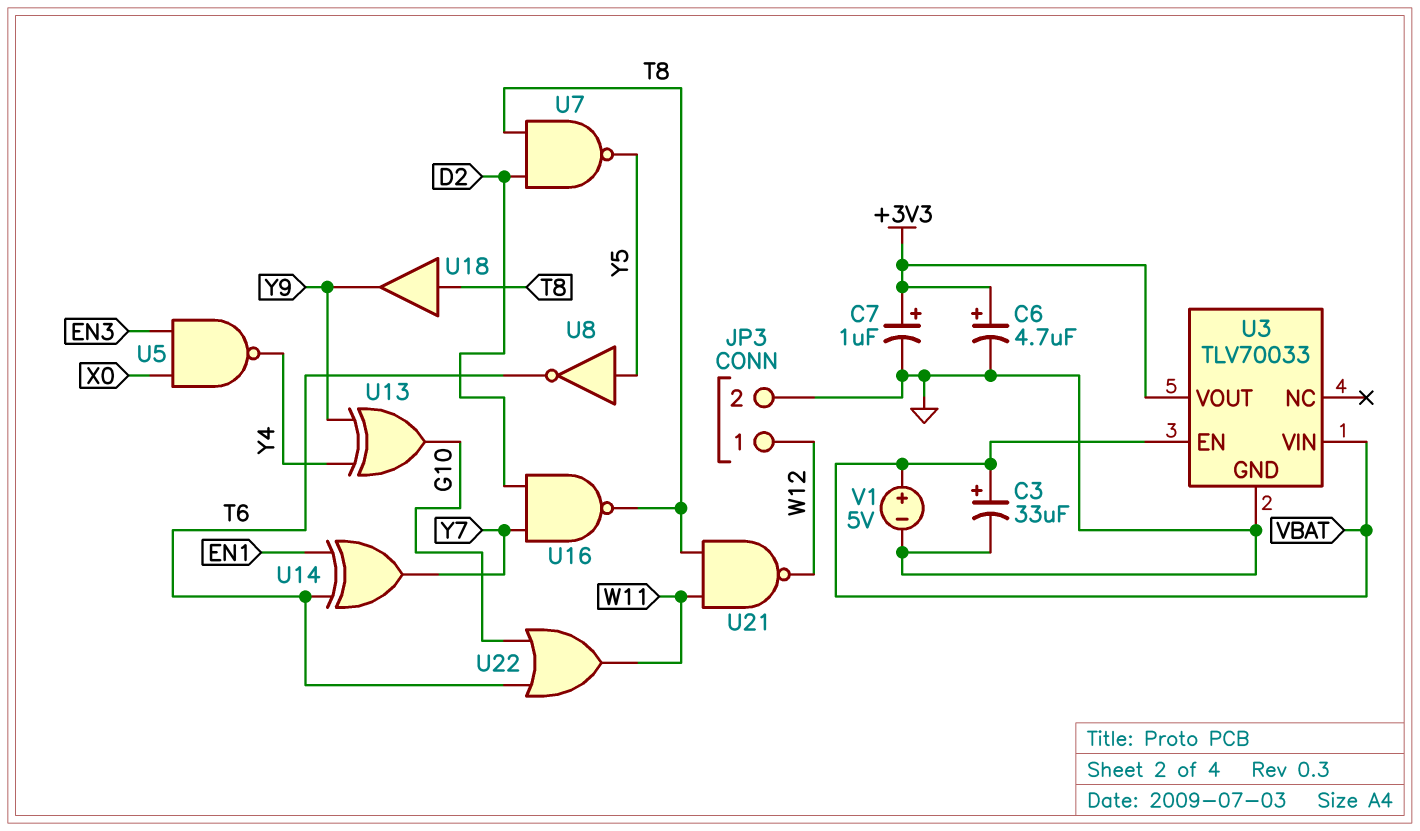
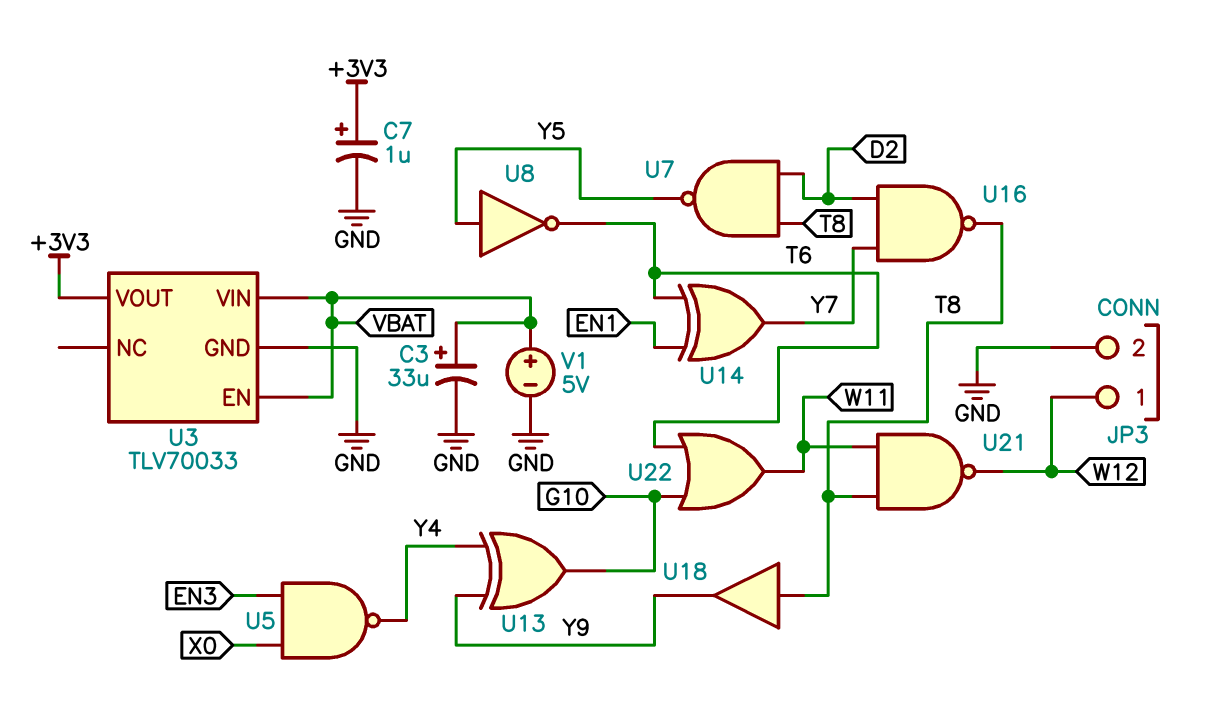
C6: 4.7uF (plus +3V3, minus GND) -> none

